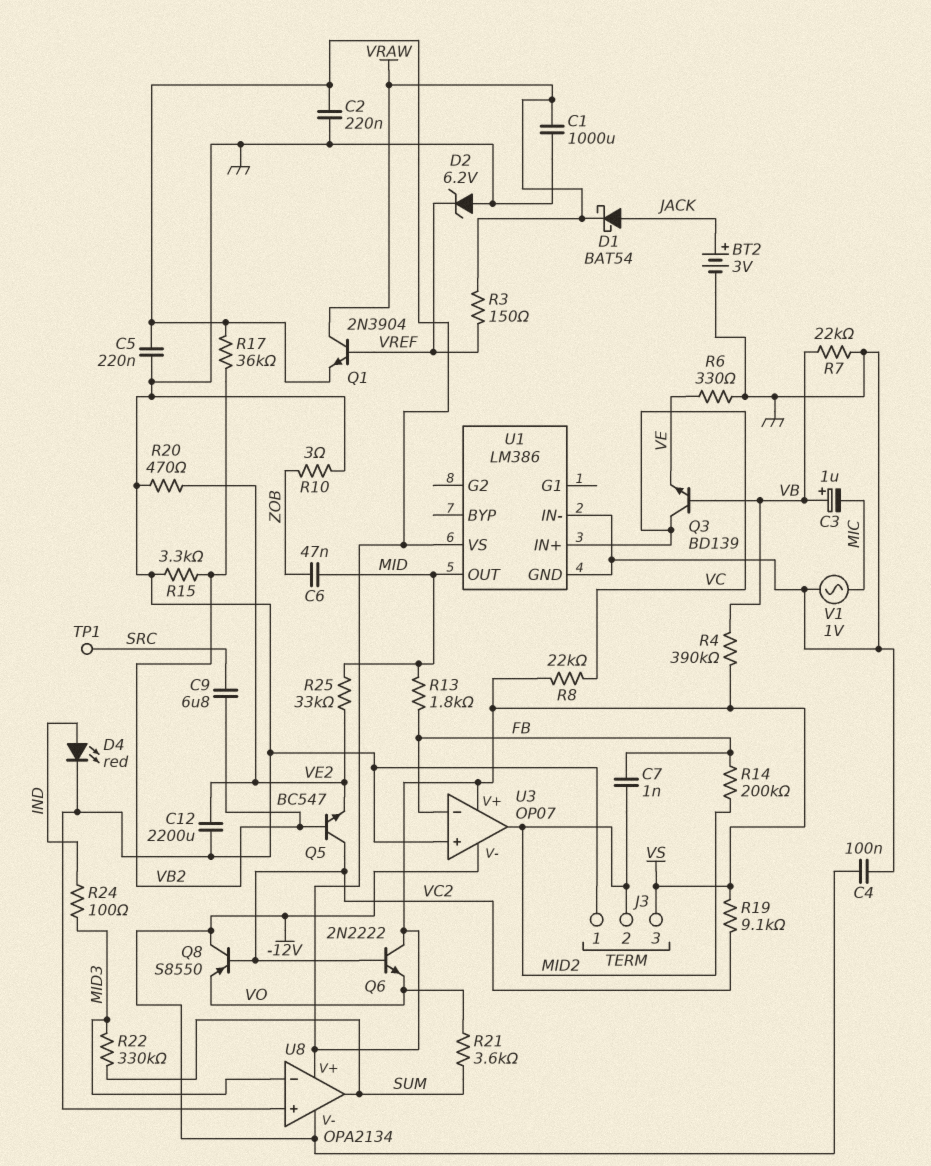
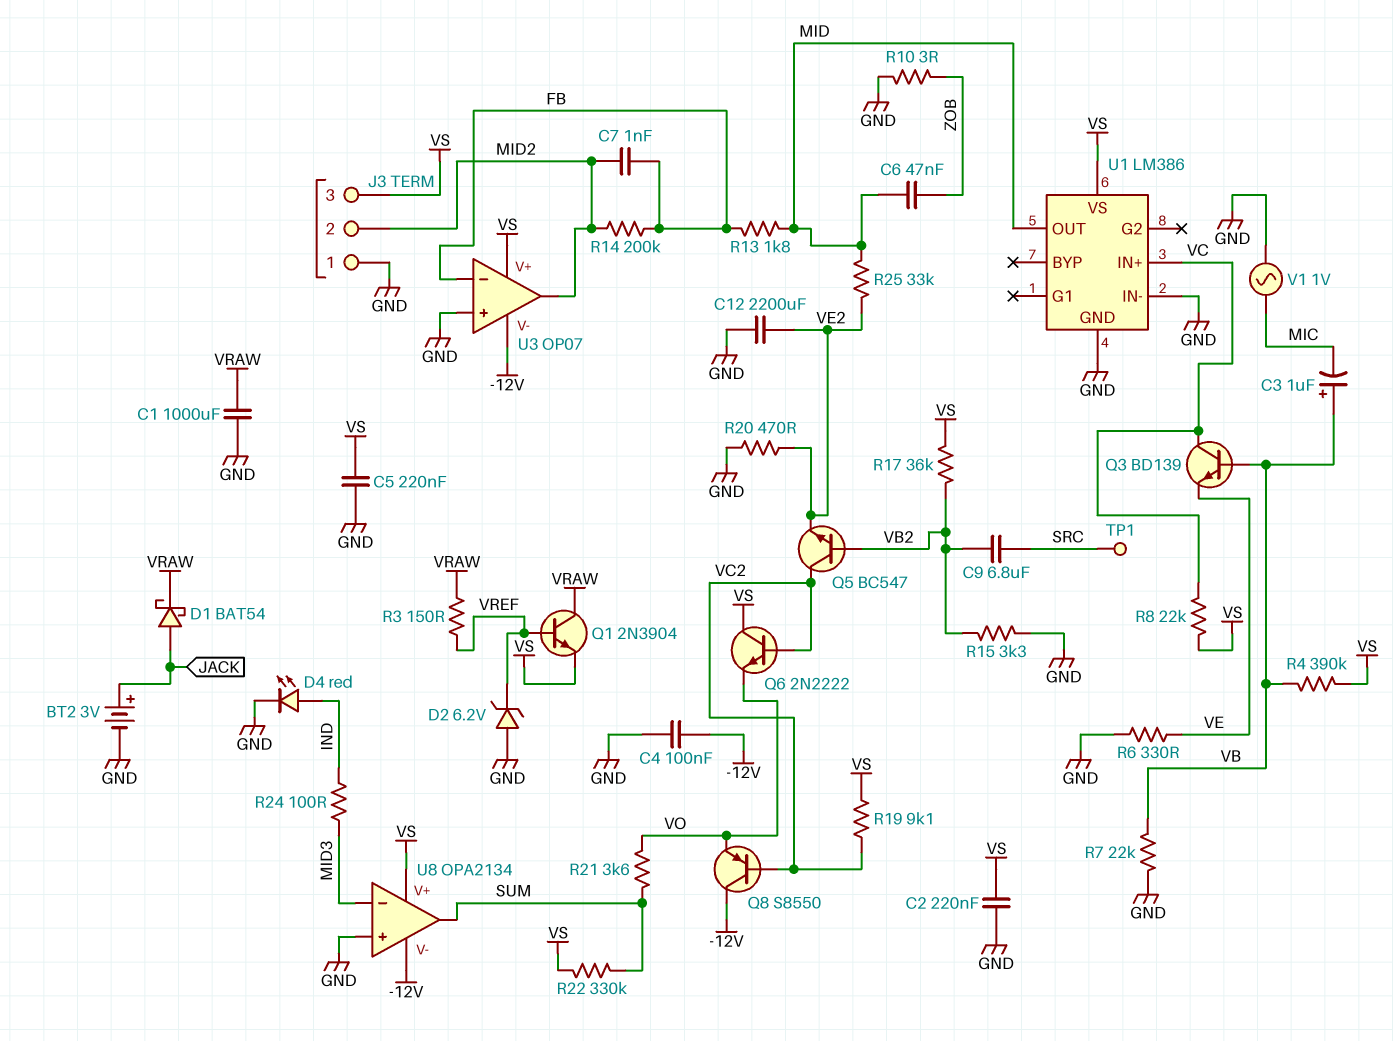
R22: 330k (MID3, SUM) -> 330k (SUM, VS)

